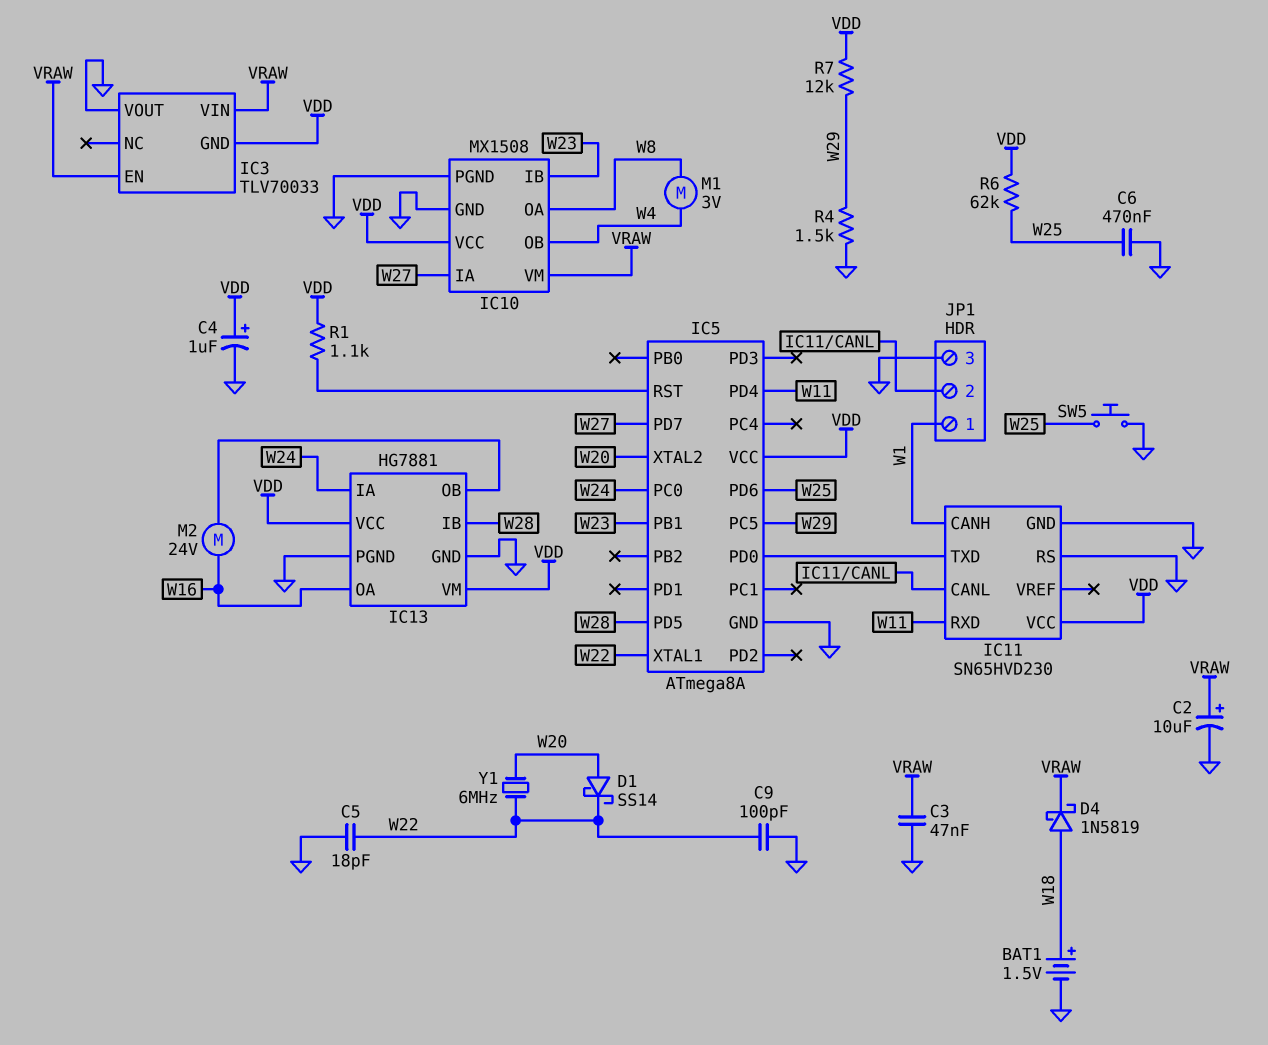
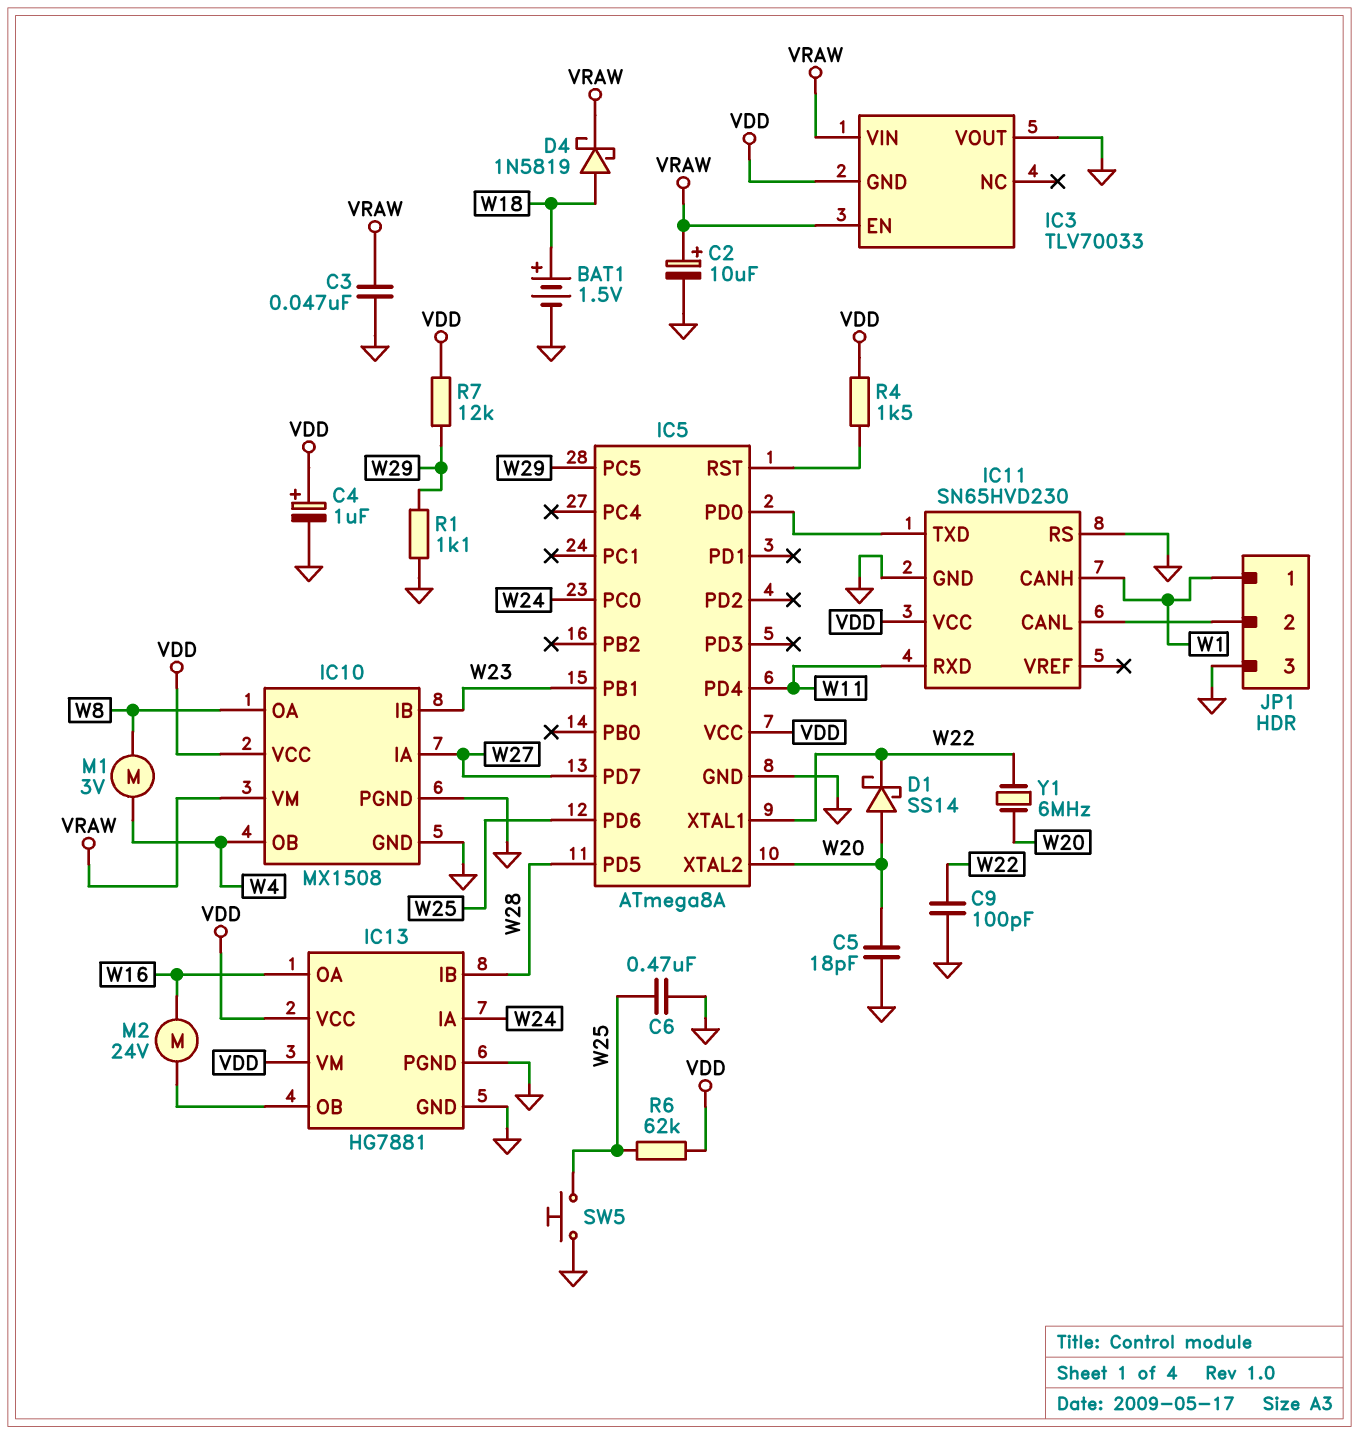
C5: 18pF (GND, W22) -> 18pF (GND, W20)
R1: 1.1k (IC5/RST, VDD) -> 1.1k (GND, W29)
R4: 1.5k (GND, W29) -> 1.5k (IC5/RST, VDD)

